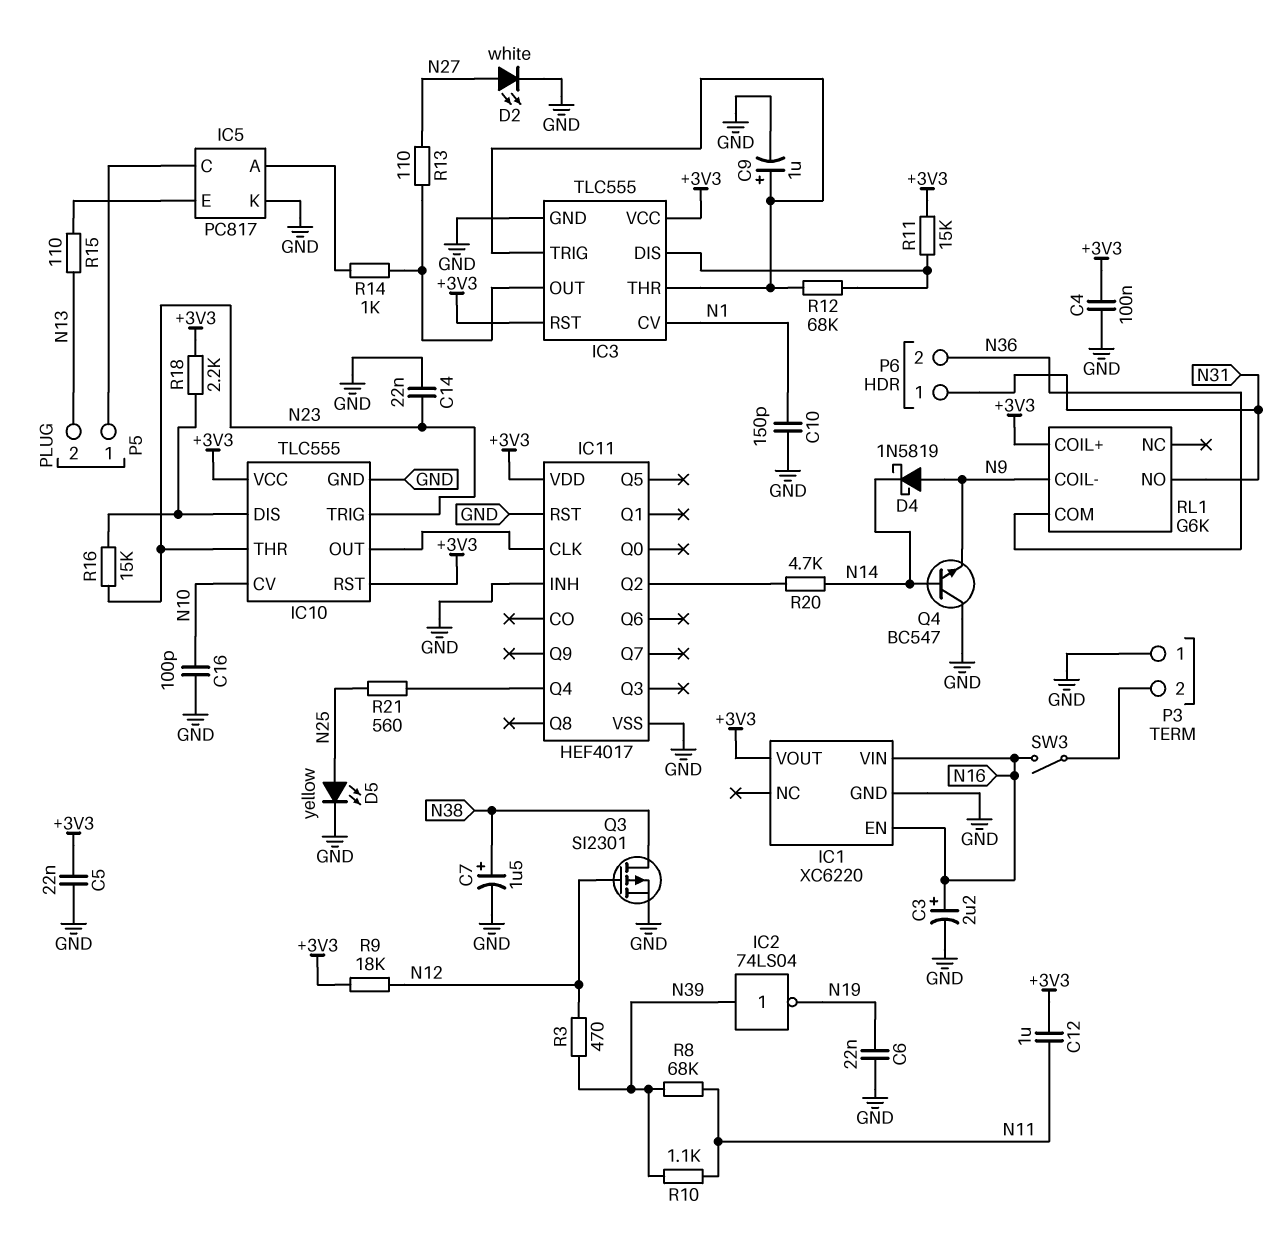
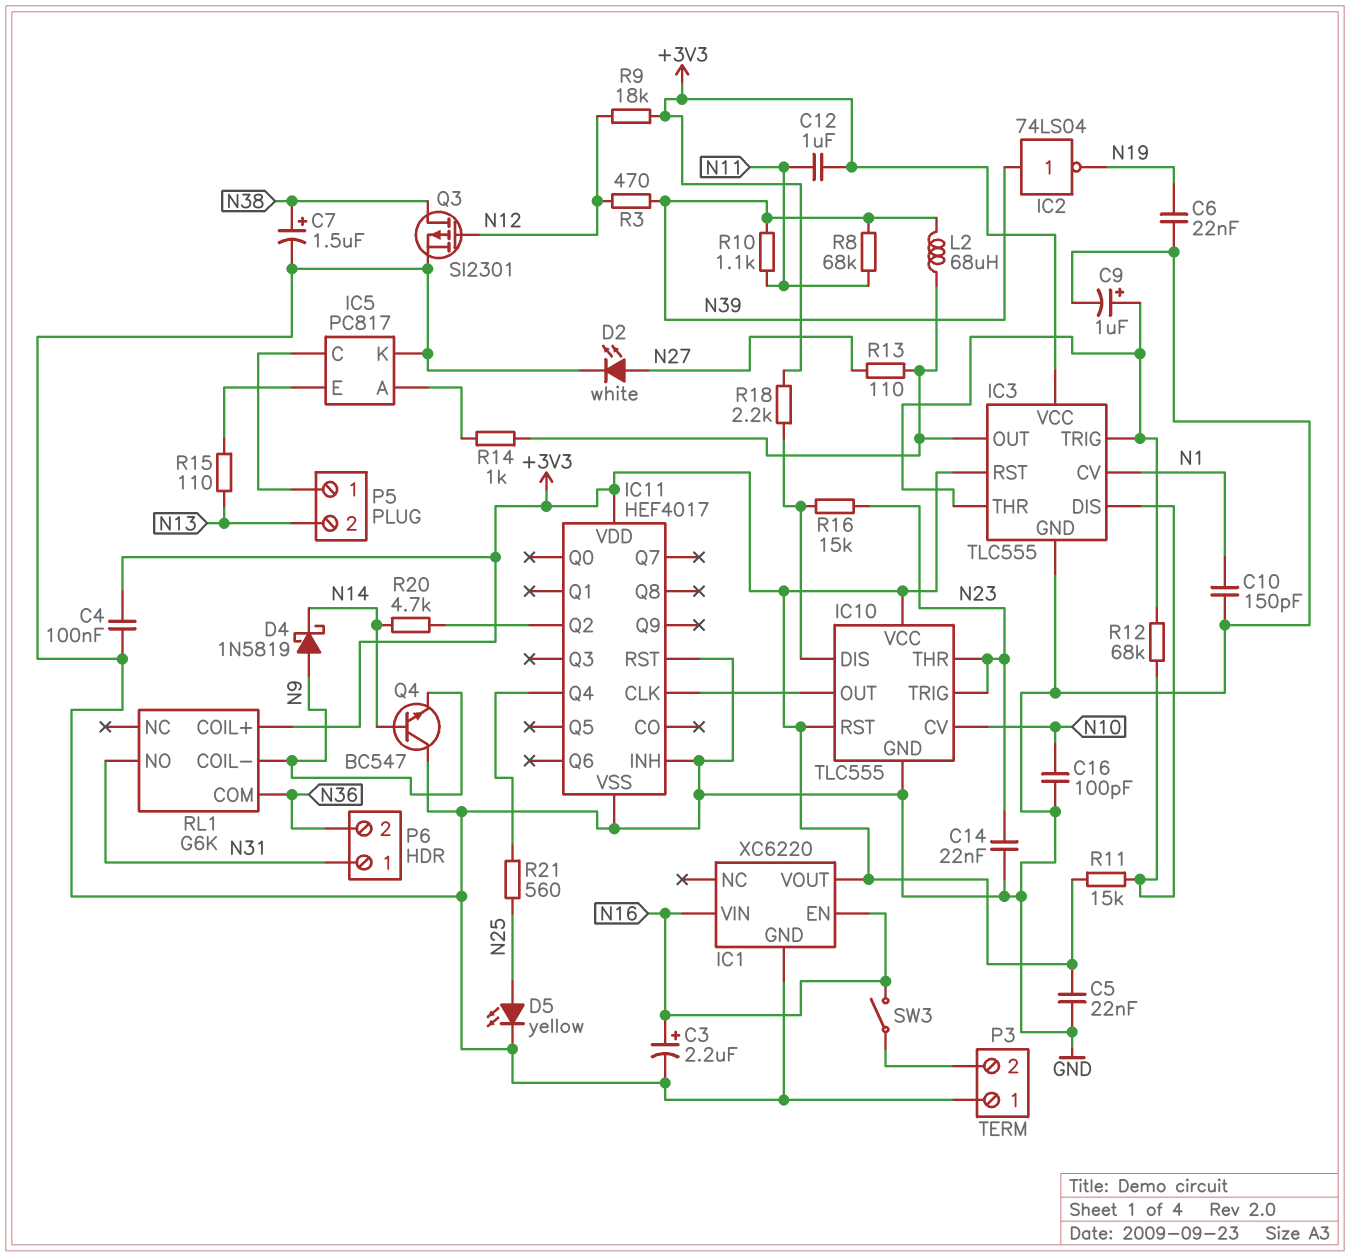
L2: none -> 68uH (IC3/OUT, N39)

